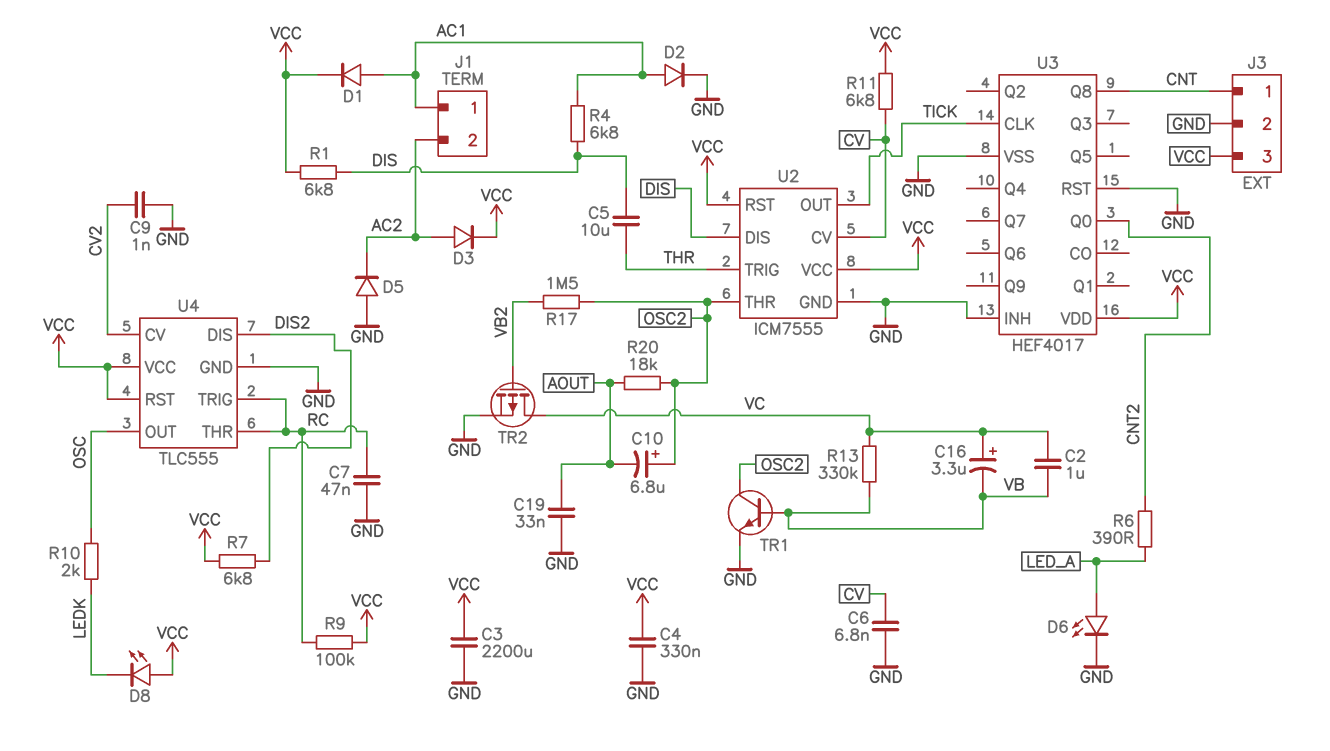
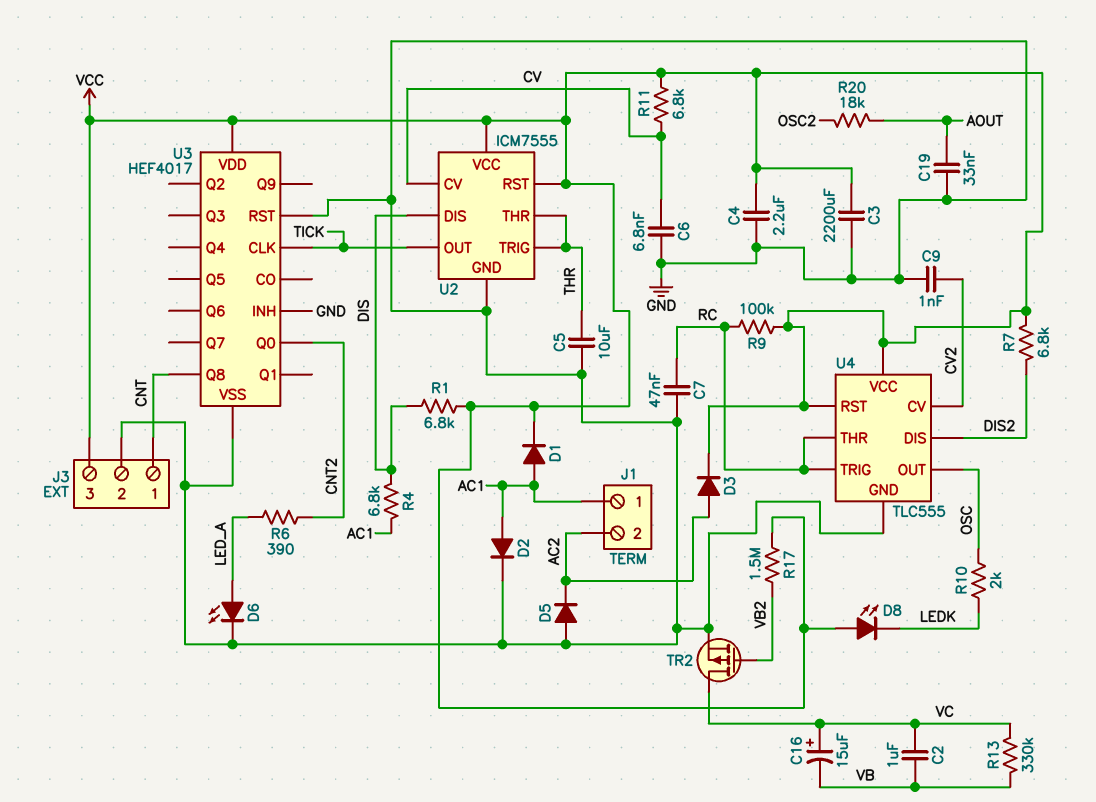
C4: 330nF (GND, VCC) -> 2.2uF (GND, VCC)
C5: 10uF (DIS, THR) -> 10uF (GND, THR)
C10: 6.8uF (plus OSC2, minus AOUT) -> none
C16: 3.3uF (plus VC, minus VB) -> 15uF (plus VC, minus VB)
R17: 1.5M (OSC2, VB2) -> 1.5M (VB2, VCC)
TR1: NPN (B VB, C OSC2, E GND) -> none
U2 pin THR: OSC2 -> THR

